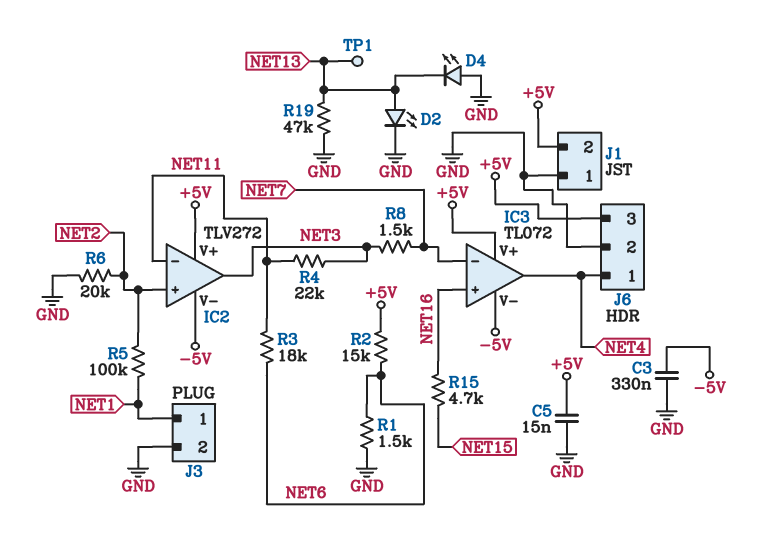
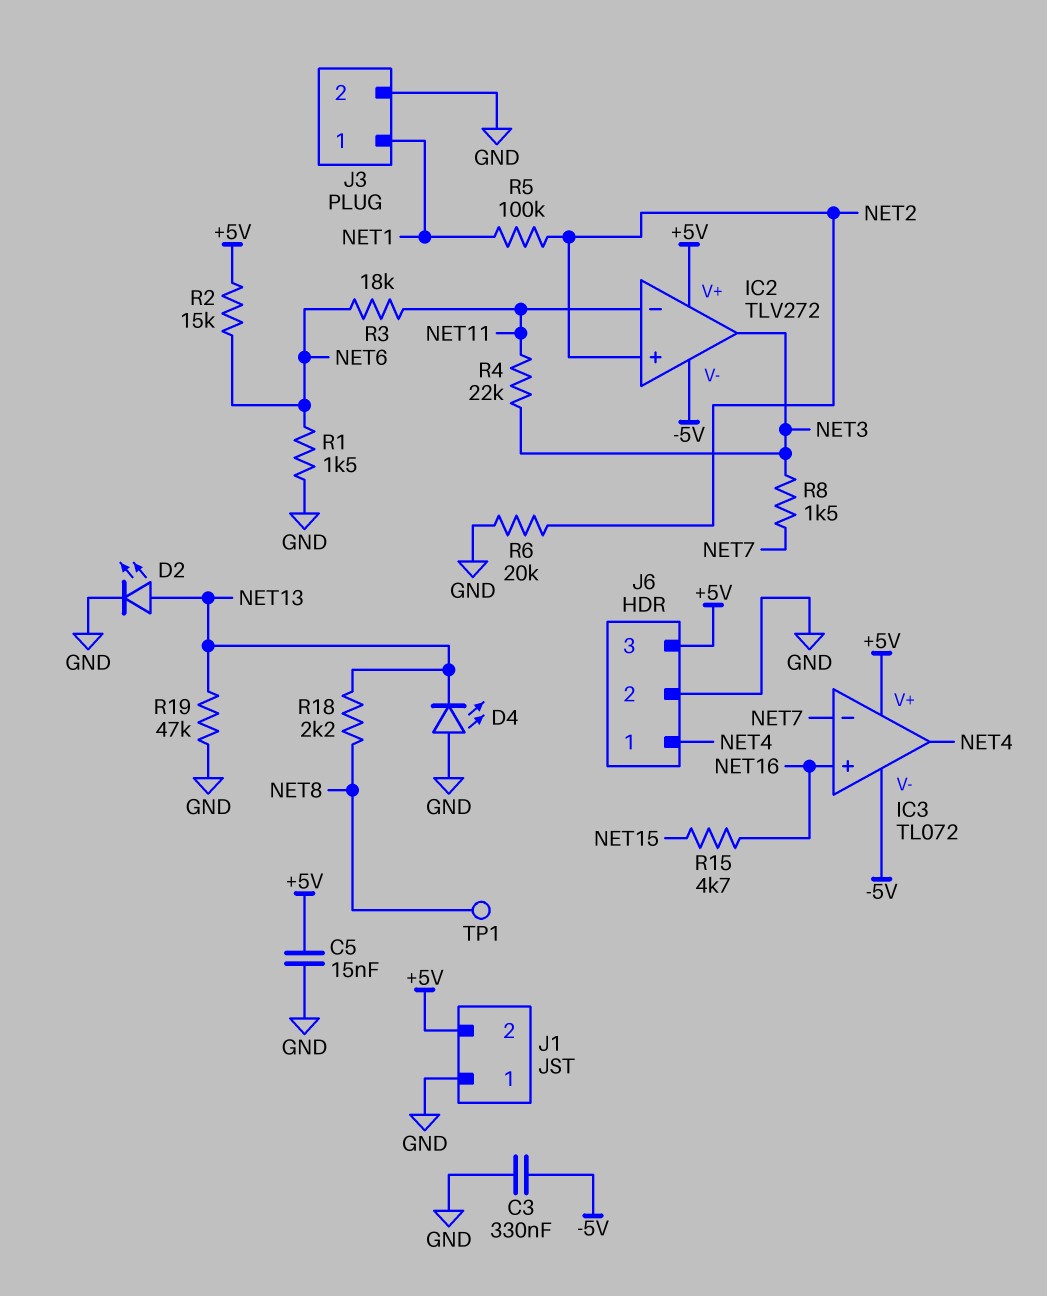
R18: none -> 2.2k (NET8, NET13)
TP1: test point (NET13) -> test point (NET8)

